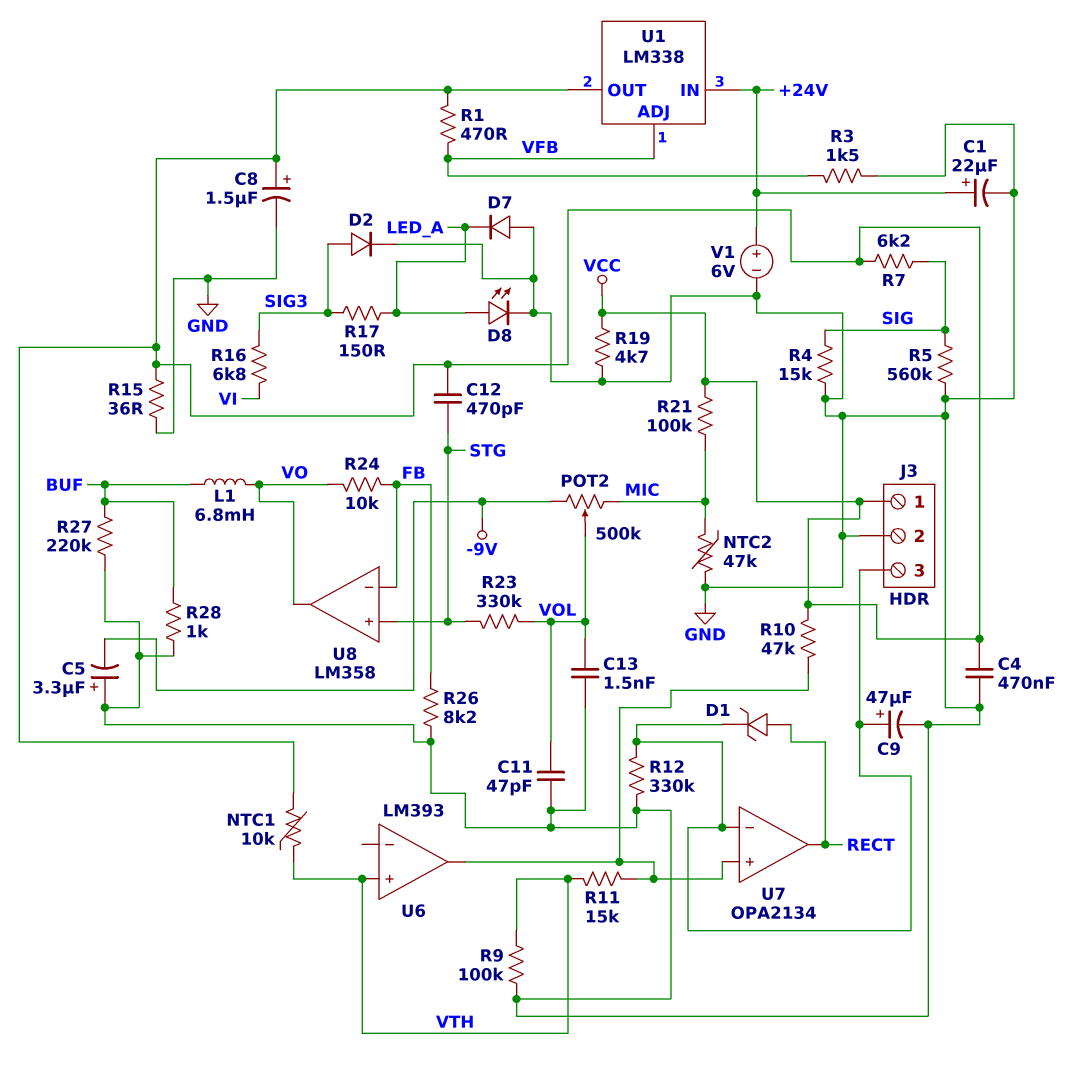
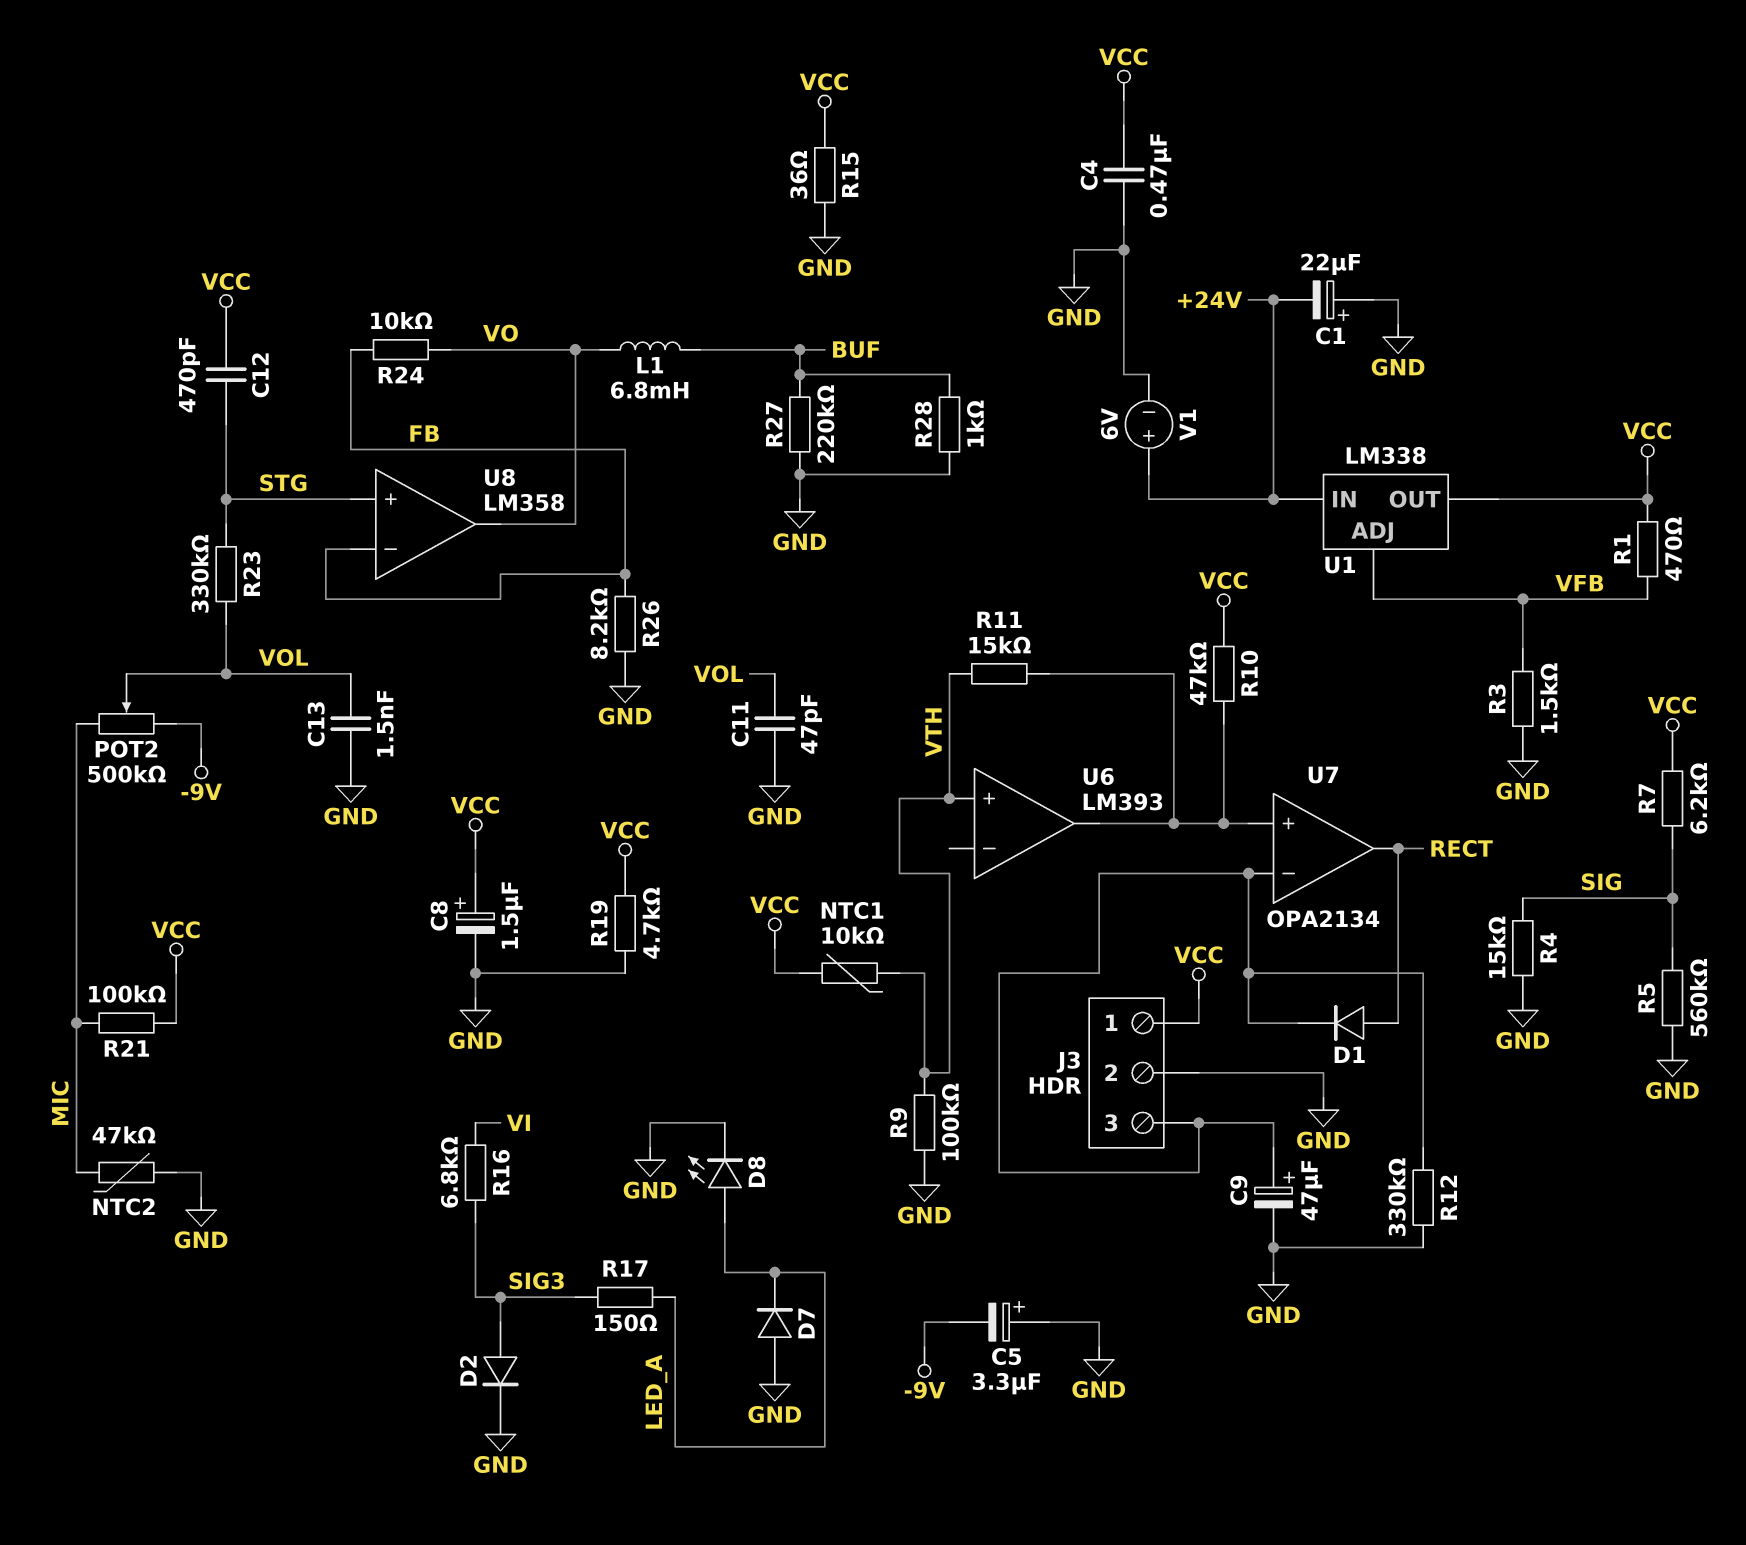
C1: 22uF (plus +24V, minus GND) -> 22uF (plus GND, minus +24V)
D1: zener (A RECT, K J3/3) -> diode (A RECT, K J3/3)

